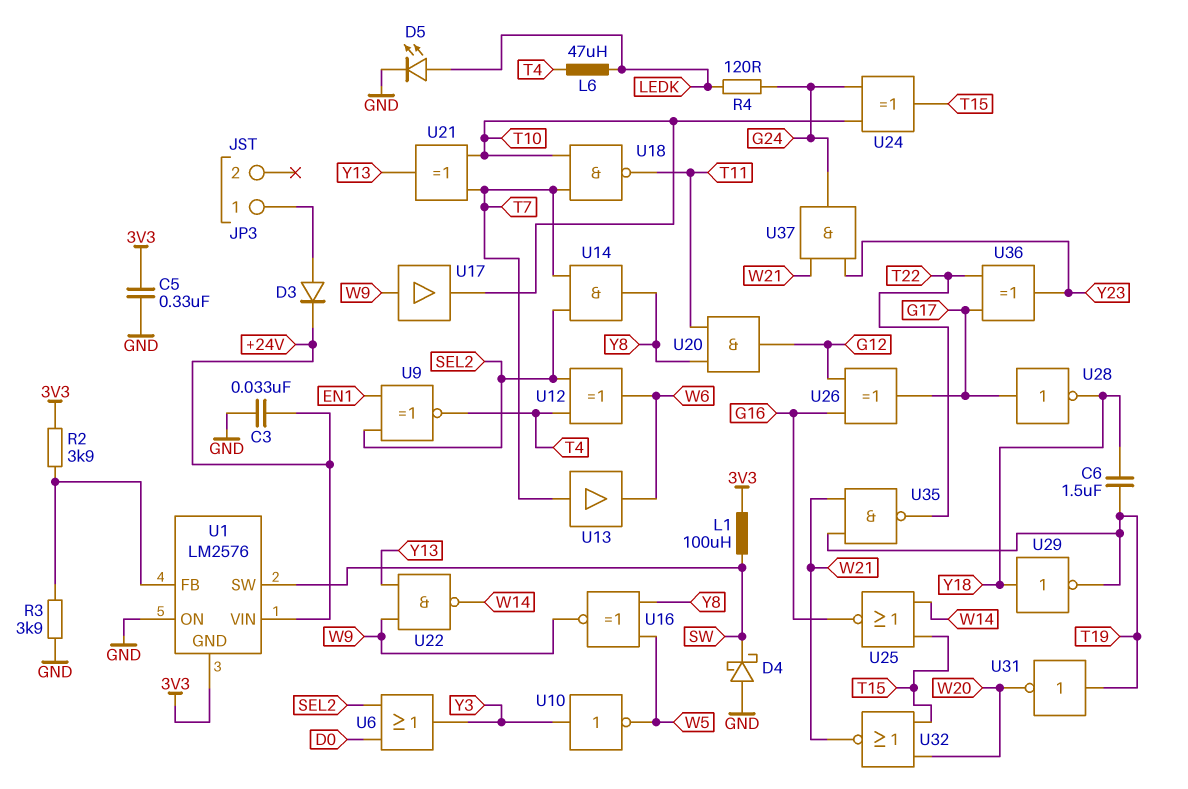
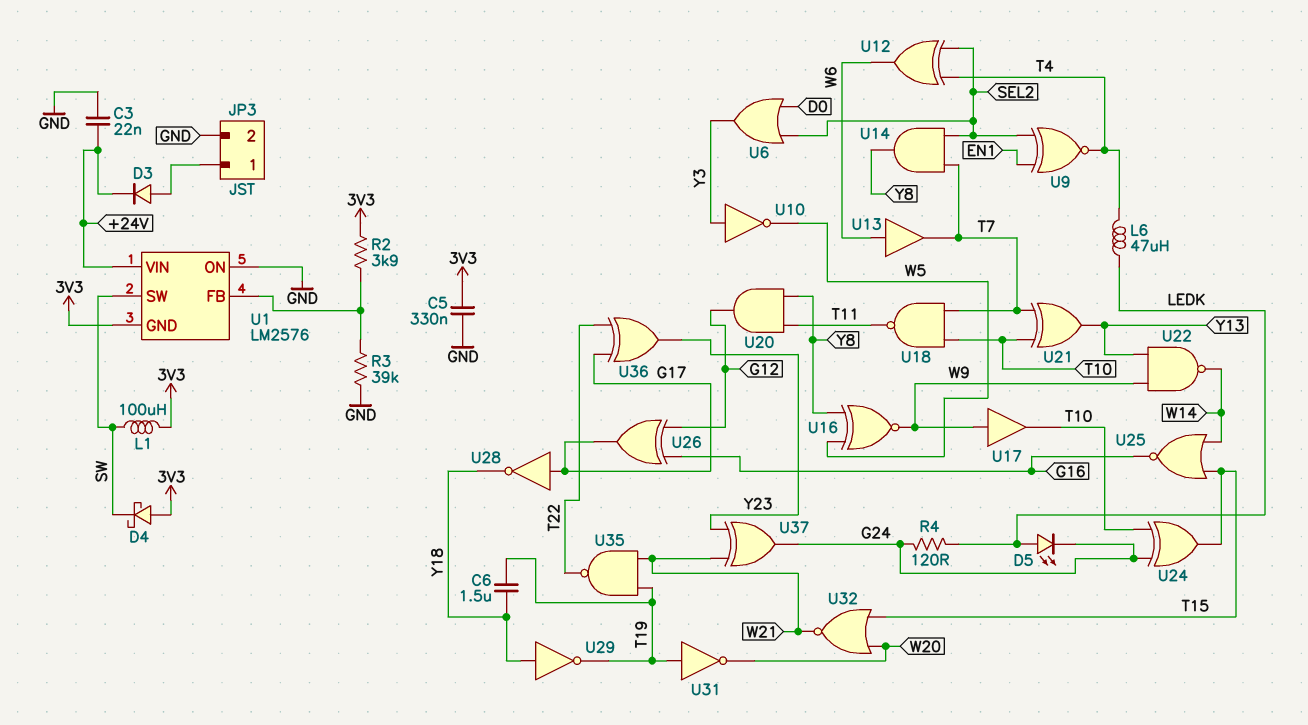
C3: 33nF (+24V, GND) -> 22nF (+24V, GND)
D4: schottky (A GND, K SW) -> schottky (A 3V3, K SW)
D5: LED (A LEDK, K GND) -> LED (A LEDK, K G24)
JP3 pin 2: none -> GND
R3: 3.9k (GND, U1/FB) -> 39k (GND, U1/FB)
U13: buffer (in T7, out W6) -> buffer (in W6, out T7)
U37: AND (in W21, in Y23, out G24) -> XOR (in W21, in Y23, out G24)

